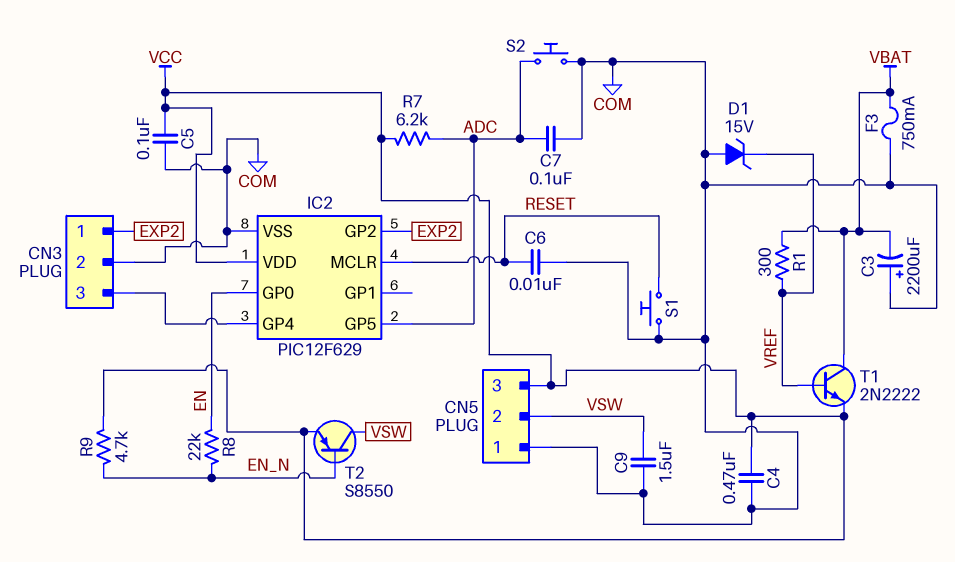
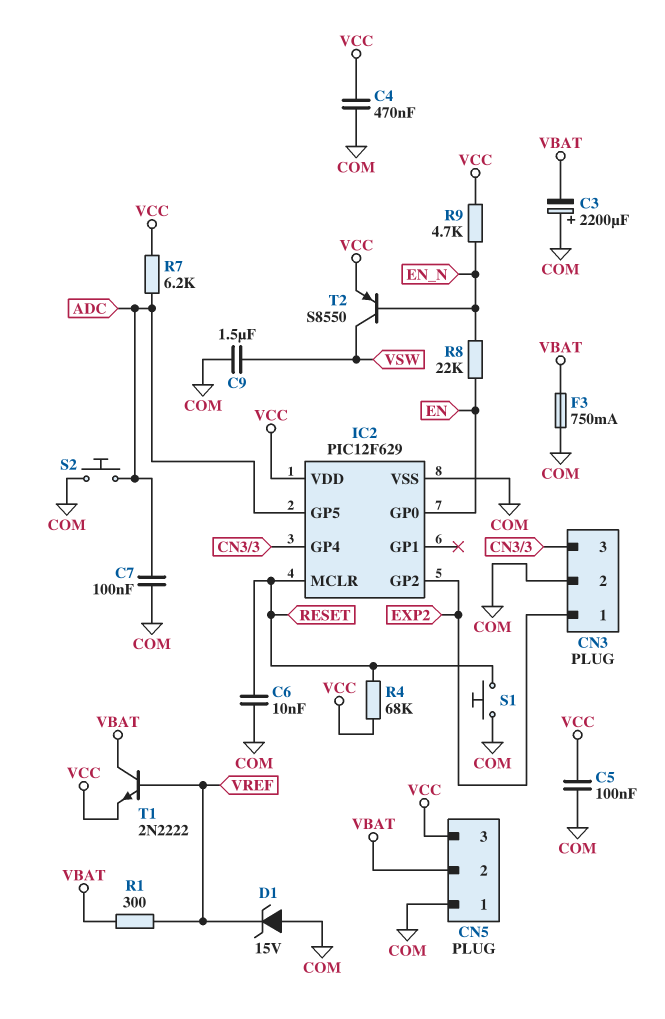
CN5 pin 2: VSW -> VBAT
R4: none -> 68k (RESET, VCC)

